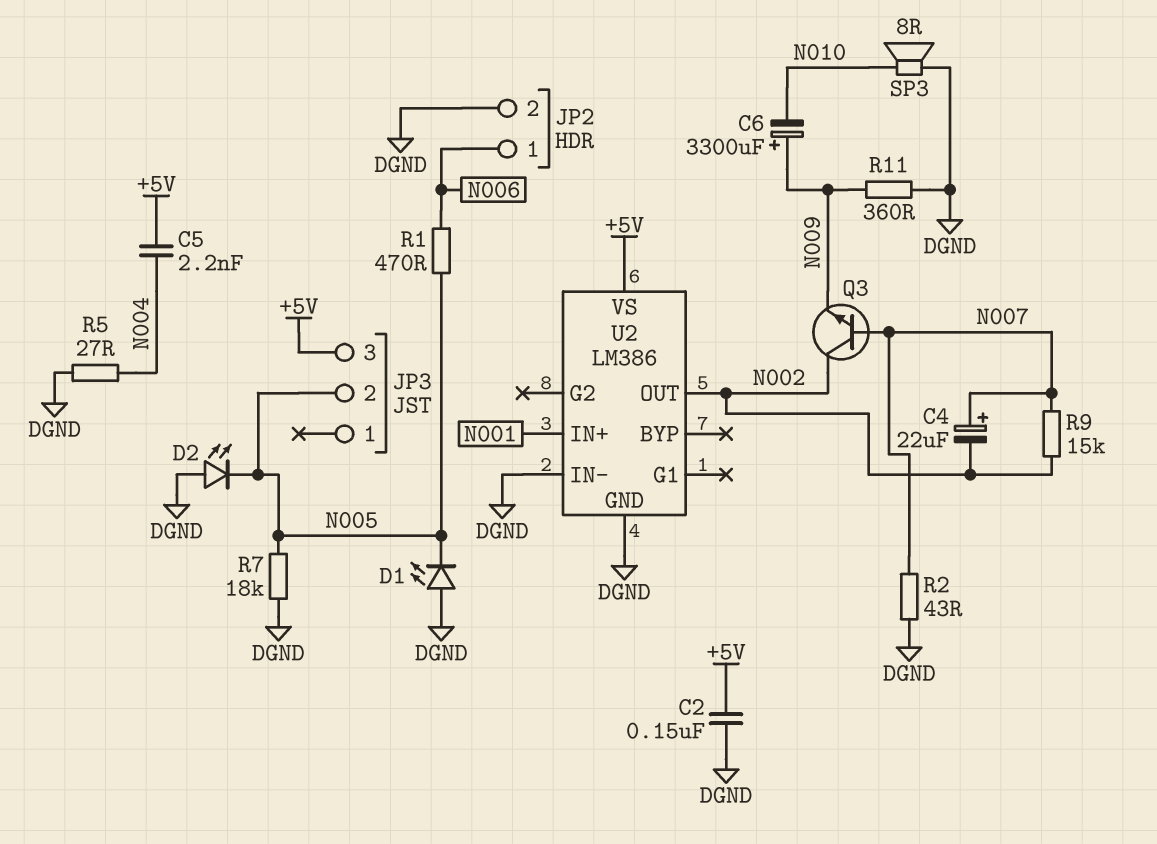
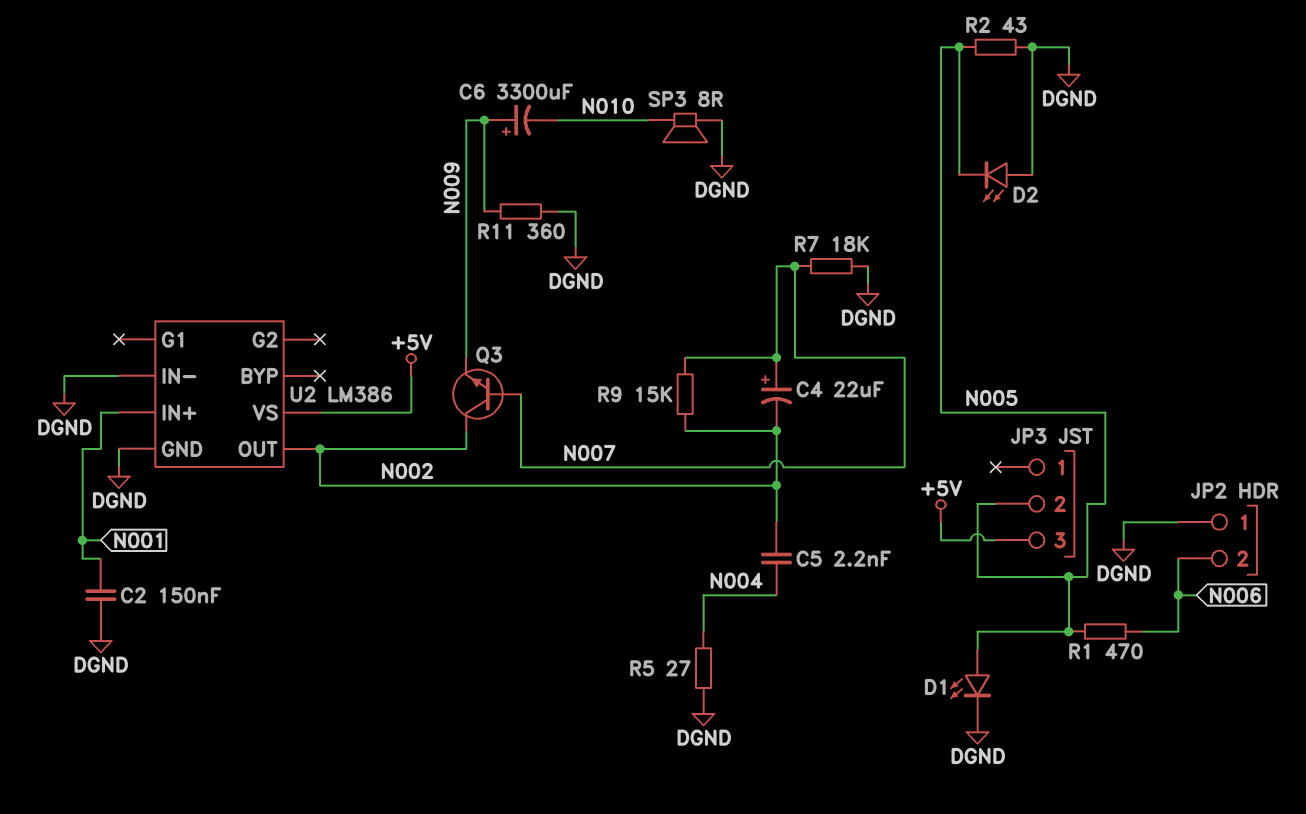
C2: 150nF (+5V, DGND) -> 150nF (DGND, N001)
C5: 2.2nF (+5V, N004) -> 2.2nF (N002, N004)
D1: LED (A DGND, K N005) -> LED (A N005, K DGND)
JP2 pin 1: N006 -> DGND
JP2 pin 2: DGND -> N006
R2: 43 (DGND, N007) -> 43 (DGND, N005)
R7: 18k (DGND, N005) -> 18k (DGND, N007)

